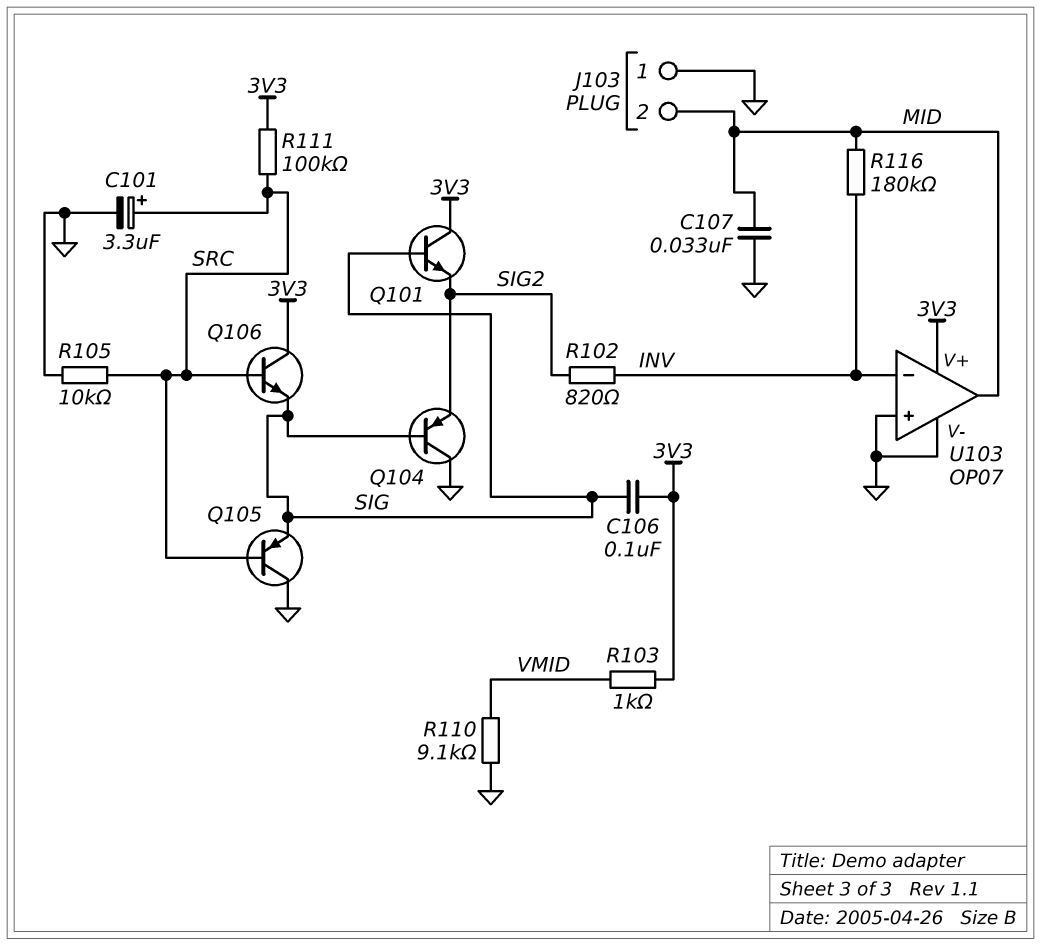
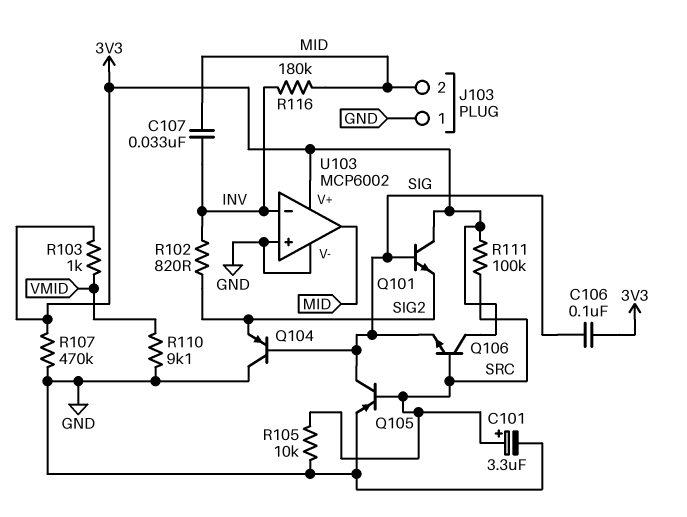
C107: 33nF (GND, MID) -> 33nF (INV, MID)
Q105: PNP (B SRC, C GND, E SIG) -> PNP (B SRC, C SIG, E GND)
R107: none -> 470k (3V3, GND)
U103: OP07 -> MCP6002

